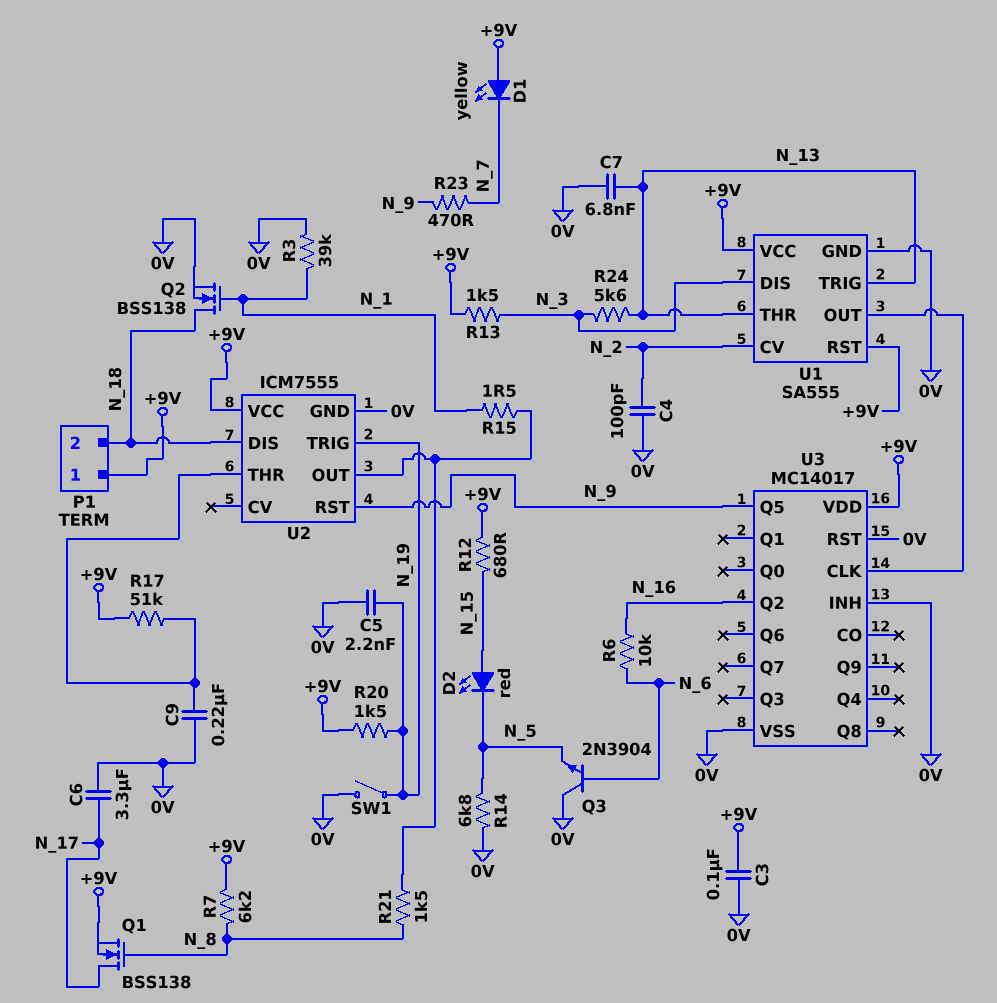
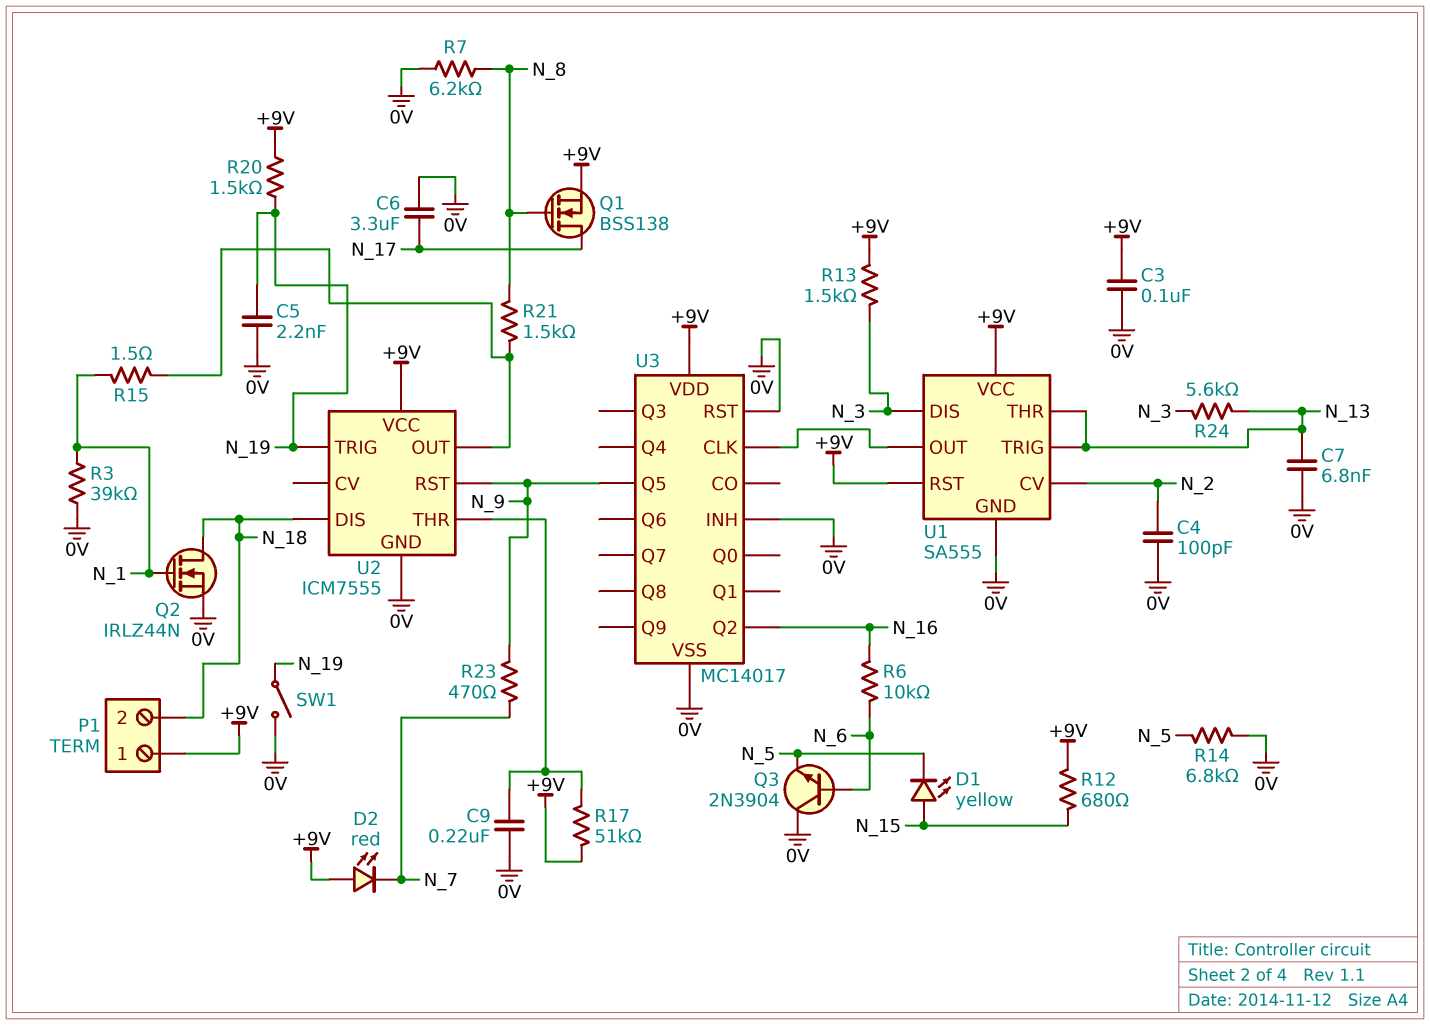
D1: LED yellow (A +9V, K N_7) -> LED yellow (A N_15, K N_5)
D2: LED red (A N_15, K N_5) -> LED red (A +9V, K N_7)
Q2: NMOS BSS138 (G N_1, D N_18, S 0V) -> NMOS IRLZ44N (G N_1, D N_18, S 0V)
R7: 6.2k (+9V, N_8) -> 6.2k (0V, N_8)

